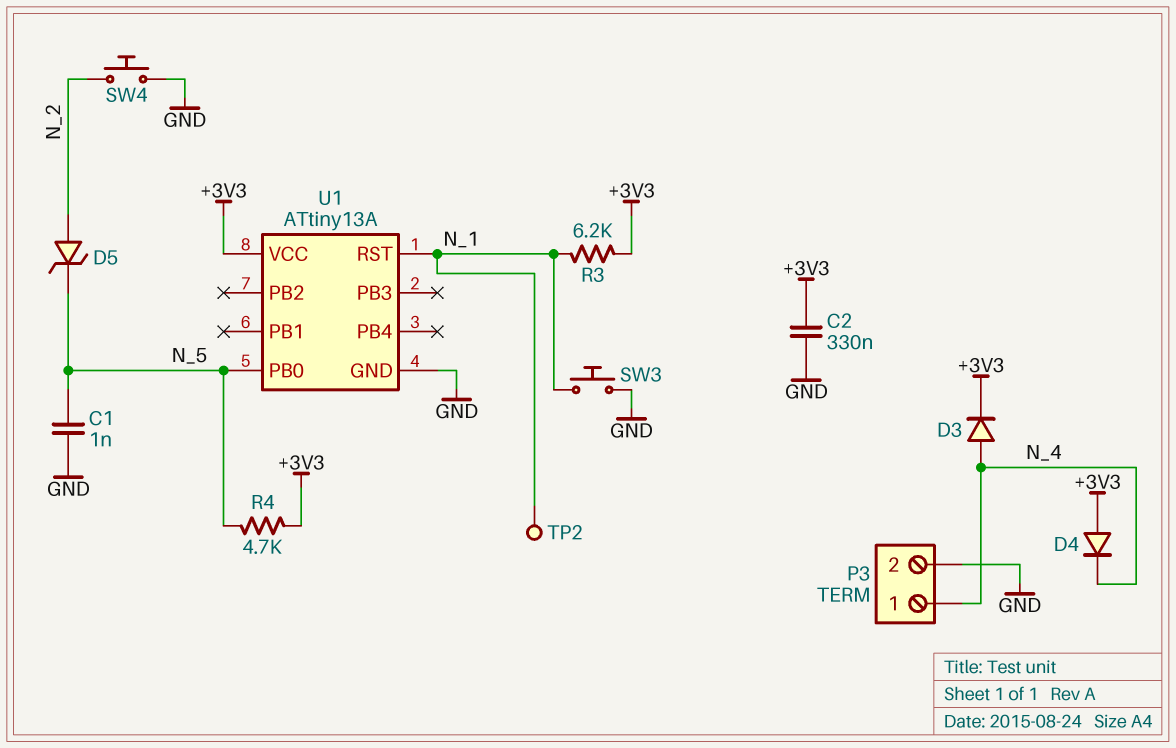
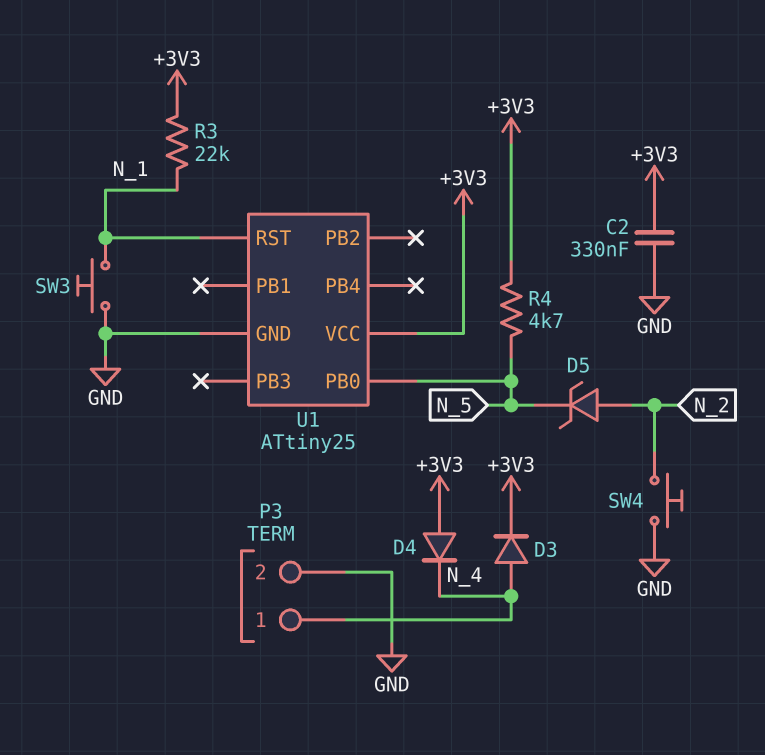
C1: 1nF (GND, N_5) -> none
R3: 6.2k (+3V3, N_1) -> 22k (+3V3, N_1)
TP2: test point (N_1) -> none
U1: ATtiny13A -> ATtiny25

